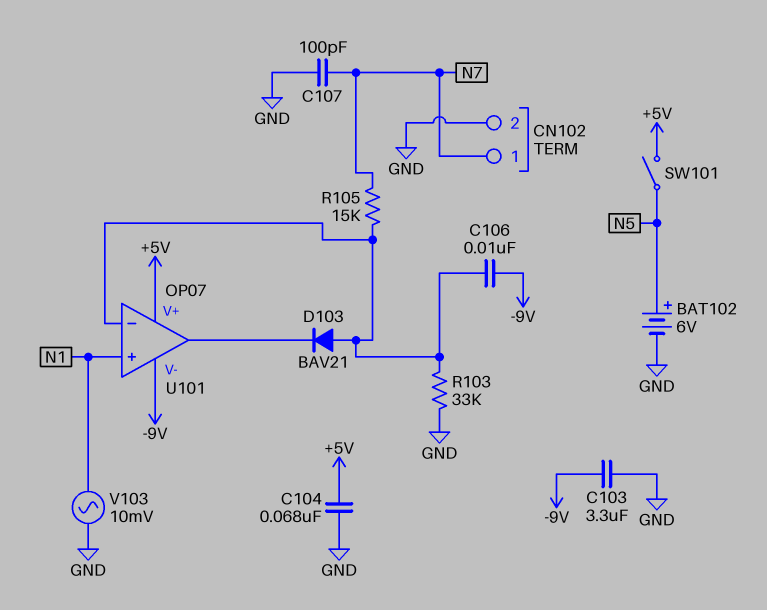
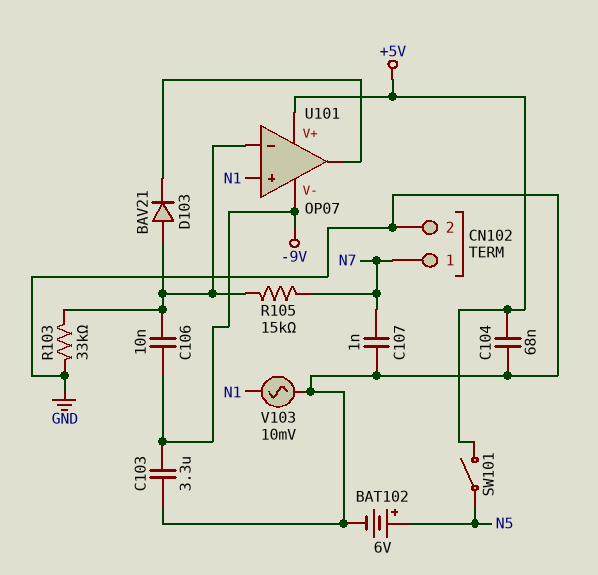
C107: 100pF (GND, N7) -> 1nF (GND, N7)

